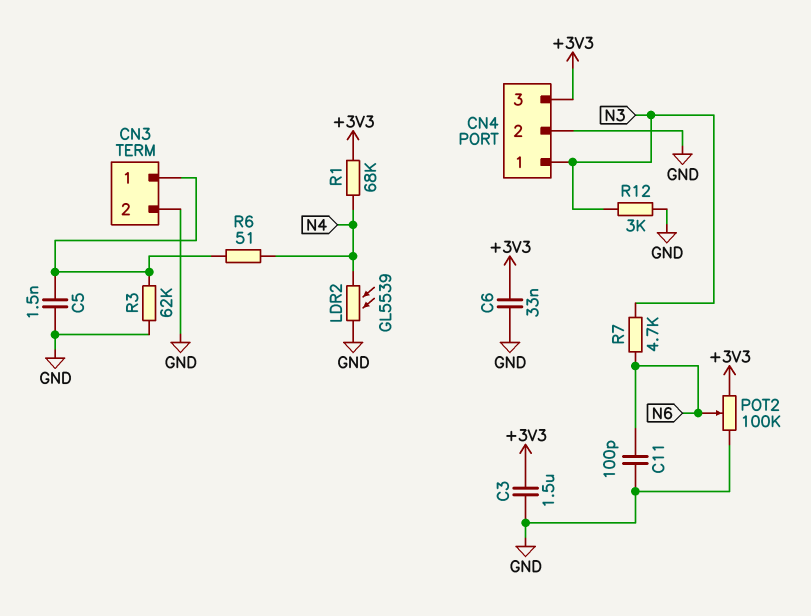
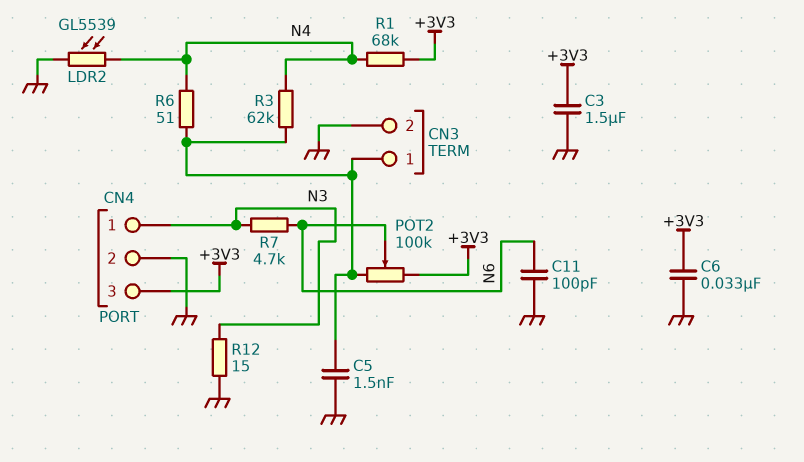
POT2: 100k (+3V3, GND, wiper N6) -> 100k (+3V3, CN3/1, wiper N6)
R3: 62k (CN3/1, GND) -> 62k (CN3/1, N4)
R12: 3k (GND, N3) -> 15 (GND, N3)

